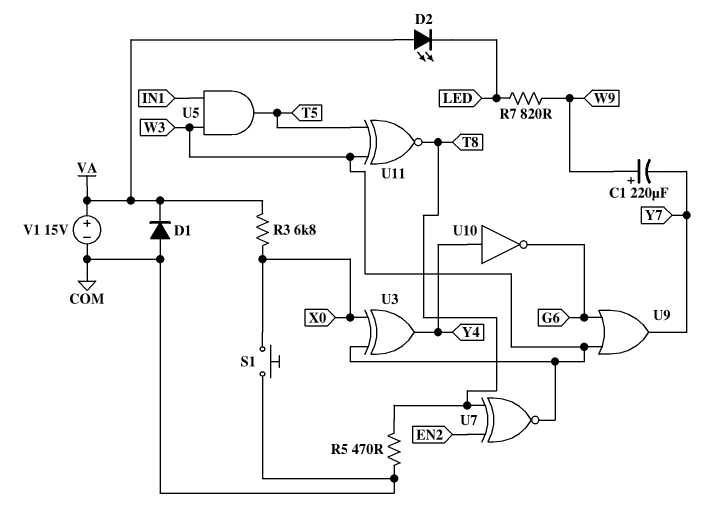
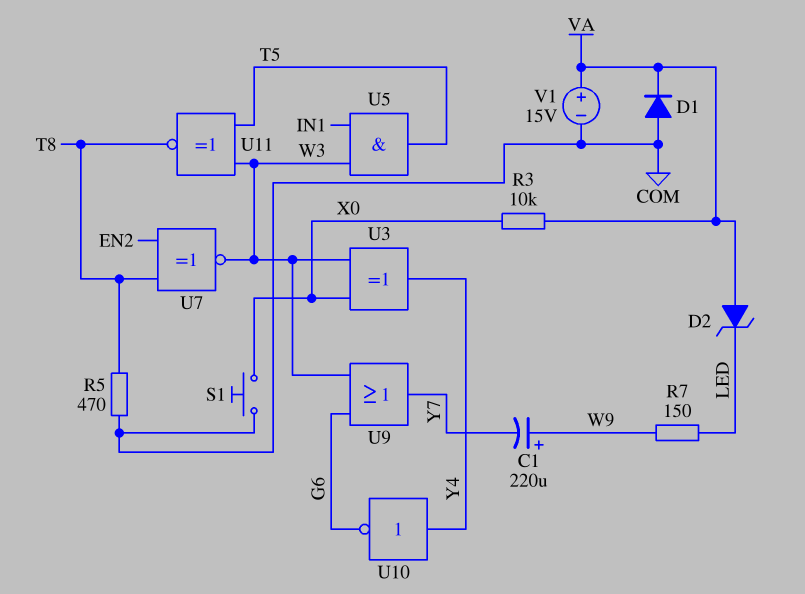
D2: LED (A VA, K LED) -> zener (A VA, K LED)
R3: 6.8k (VA, X0) -> 10k (VA, X0)
R7: 820 (LED, W9) -> 150 (LED, W9)

